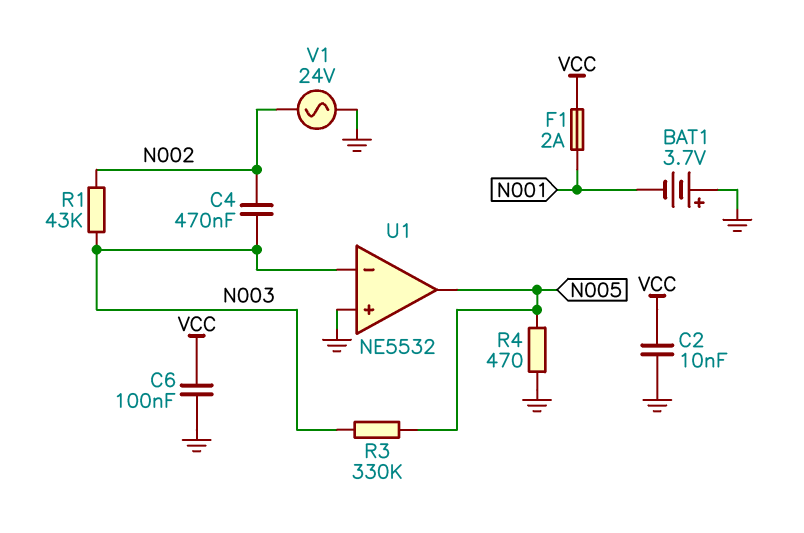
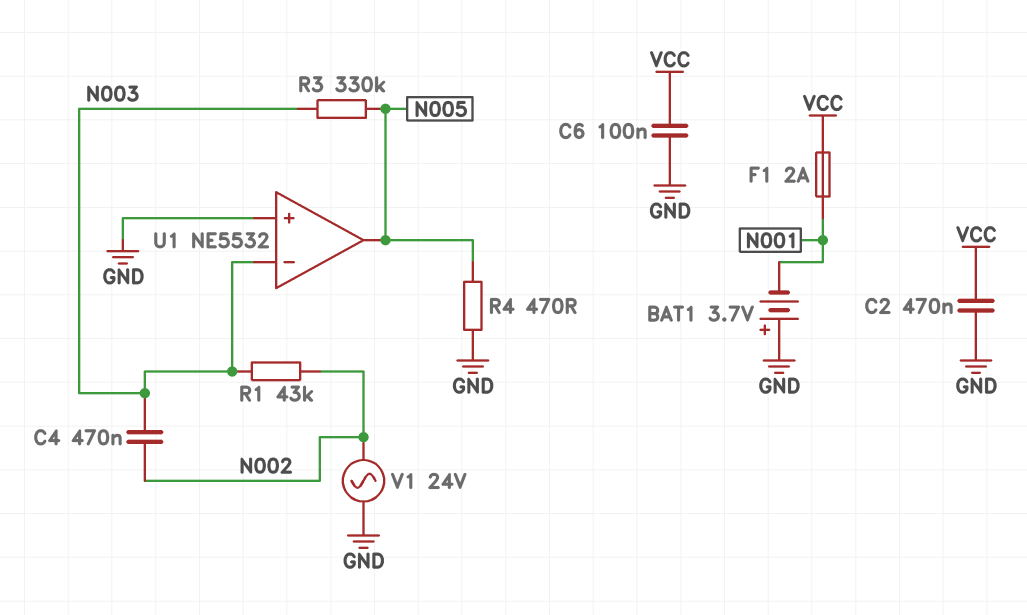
C2: 10nF (GND, VCC) -> 470nF (GND, VCC)

